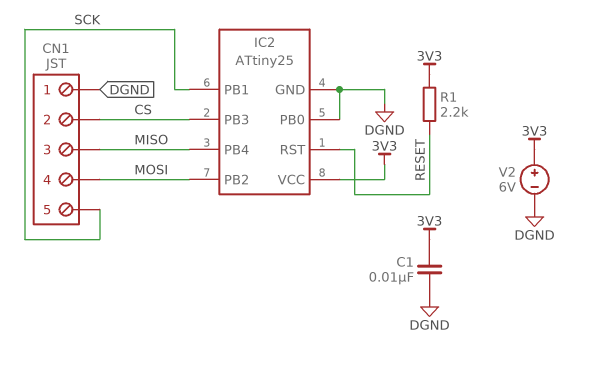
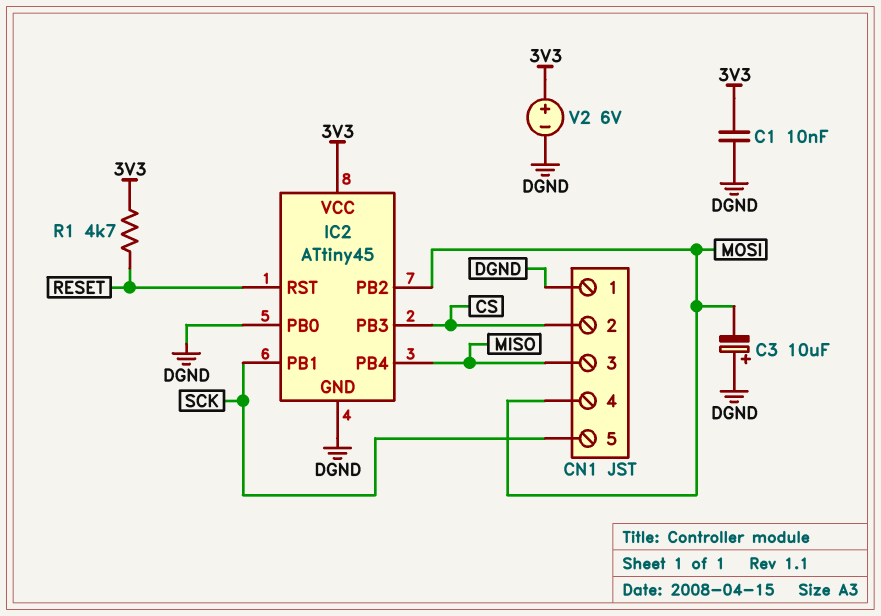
C3: none -> 10uF (plus DGND, minus MOSI)
IC2: ATtiny25 -> ATtiny45
R1: 2.2k (3V3, RESET) -> 4.7k (3V3, RESET)

